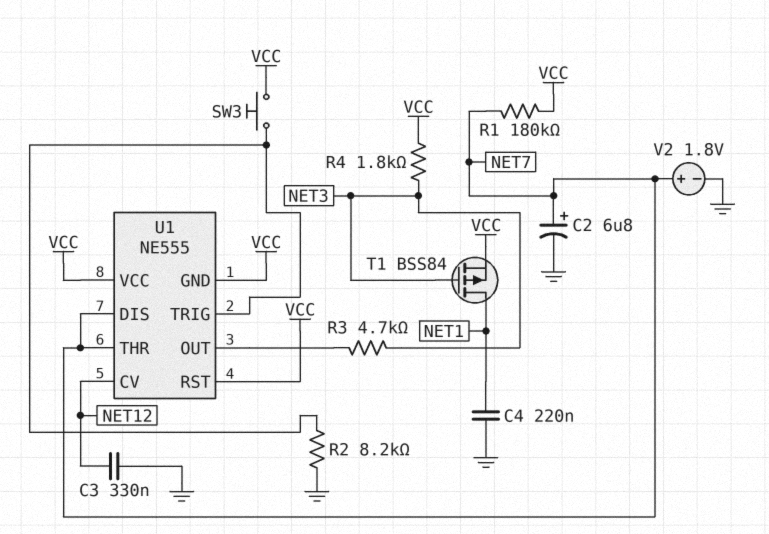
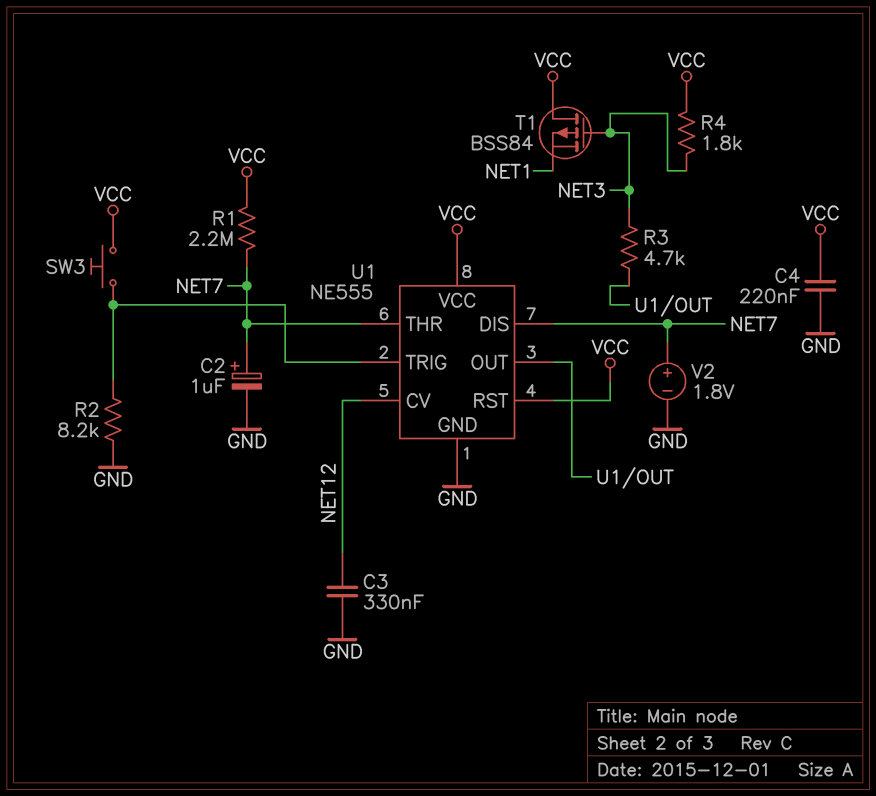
C2: 6.8uF (plus NET7, minus GND) -> 1uF (plus NET7, minus GND)
C4: 220nF (GND, NET1) -> 220nF (GND, VCC)
R1: 180k (NET7, VCC) -> 2.2M (NET7, VCC)
T1: PMOS BSS84 (G NET3, D NET1, S VCC) -> PMOS BSS84 (G NET3, D VCC, S NET1)
U1 pin GND: VCC -> GND

